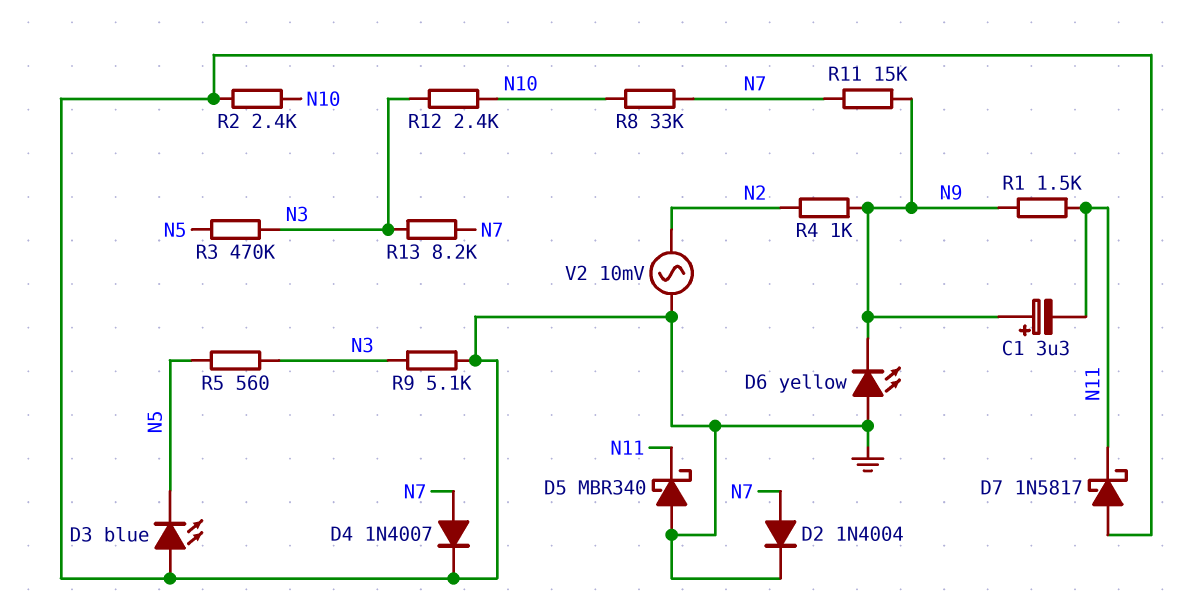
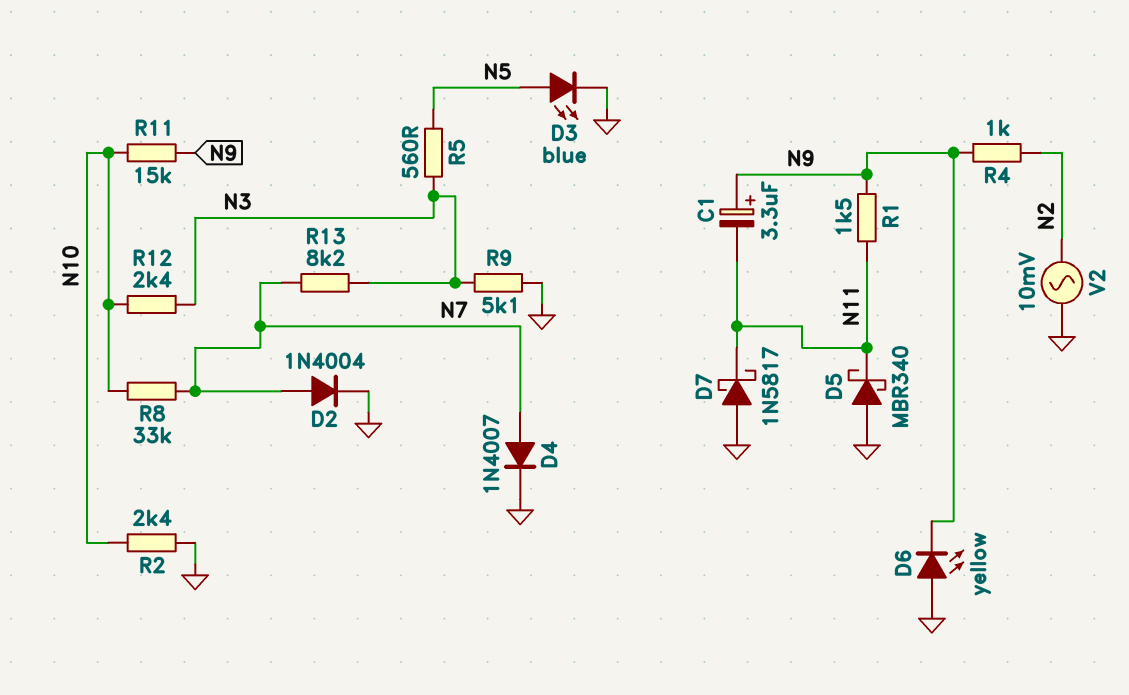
D3: LED blue (A GND, K N5) -> LED blue (A N5, K GND)
R3: 470k (N3, N5) -> none
R11: 15k (N7, N9) -> 15k (N9, N10)

